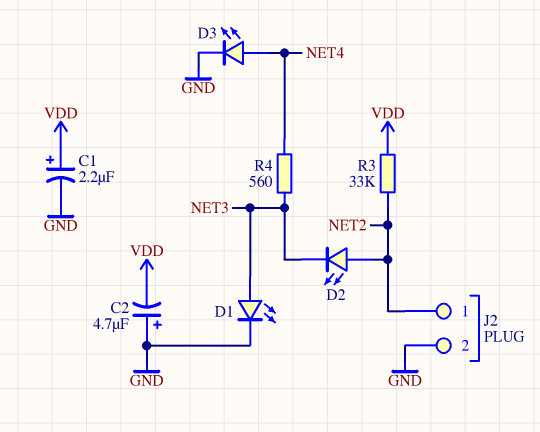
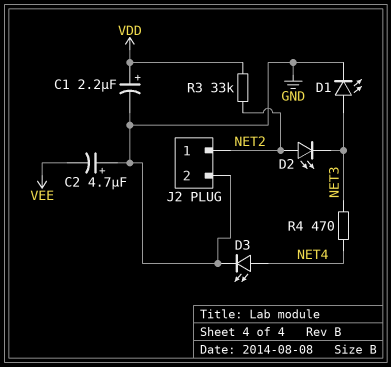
C2: 4.7uF (plus GND, minus VDD) -> 4.7uF (plus GND, minus VEE)
R4: 560 (NET3, NET4) -> 470 (NET3, NET4)

